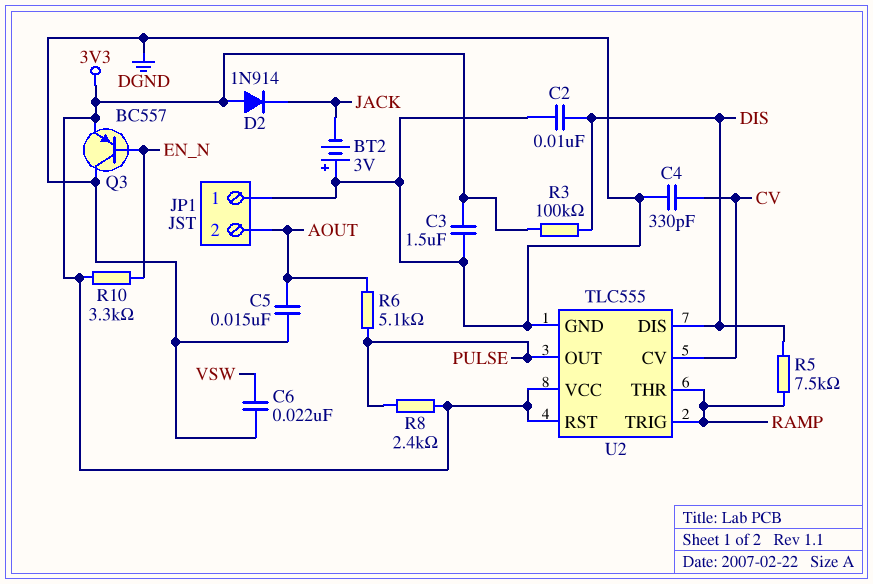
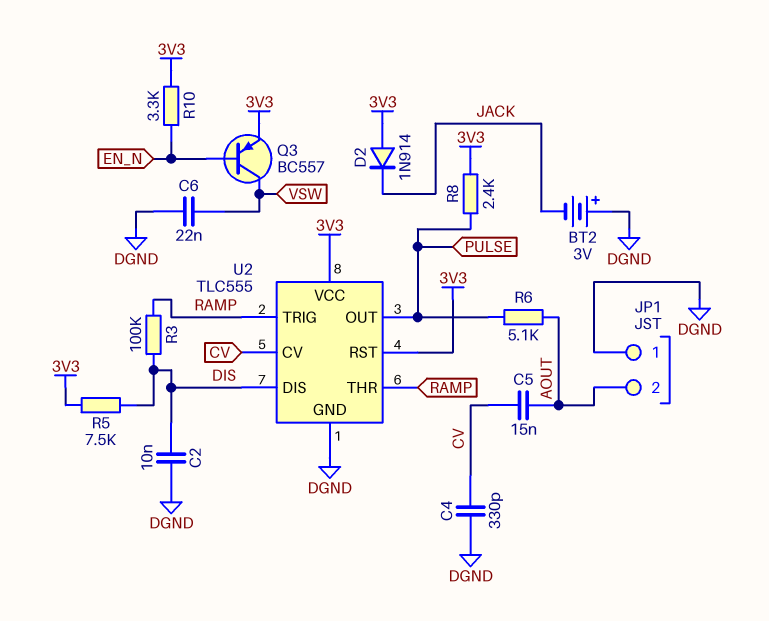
C3: 1.5uF (3V3, DGND) -> none
C5: 15nF (AOUT, DGND) -> 15nF (AOUT, CV)
Q3: PNP BC557 (B EN_N, C DGND, E 3V3) -> PNP BC557 (B EN_N, C VSW, E 3V3)
R3: 100k (3V3, DIS) -> 100k (DIS, RAMP)
R5: 7.5k (DIS, RAMP) -> 7.5k (3V3, DIS)

